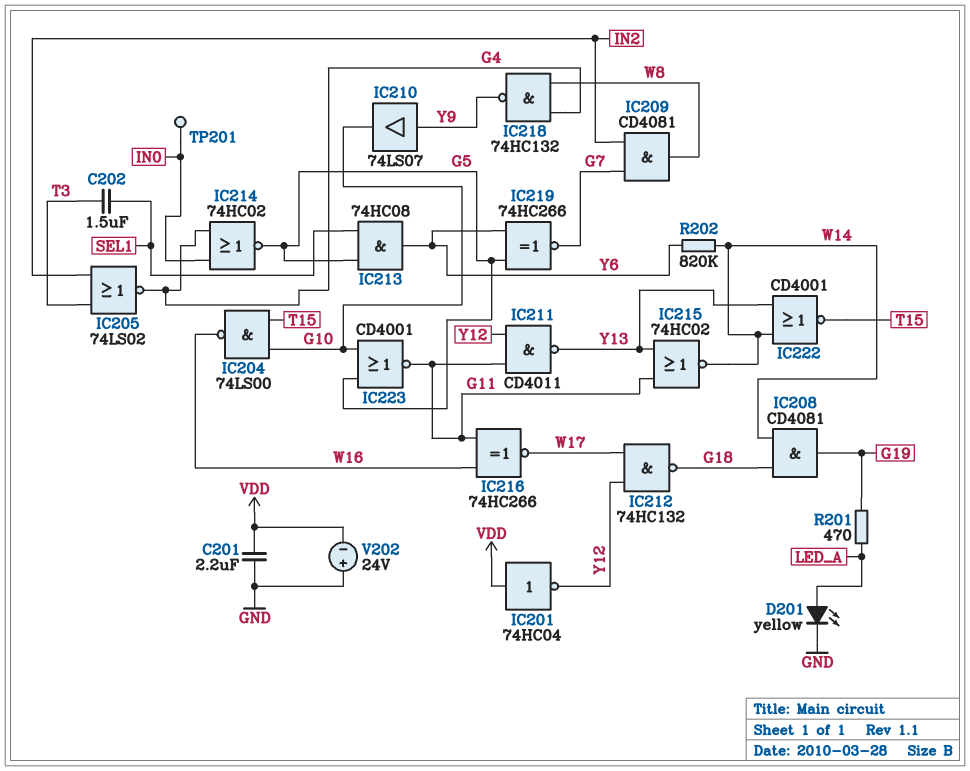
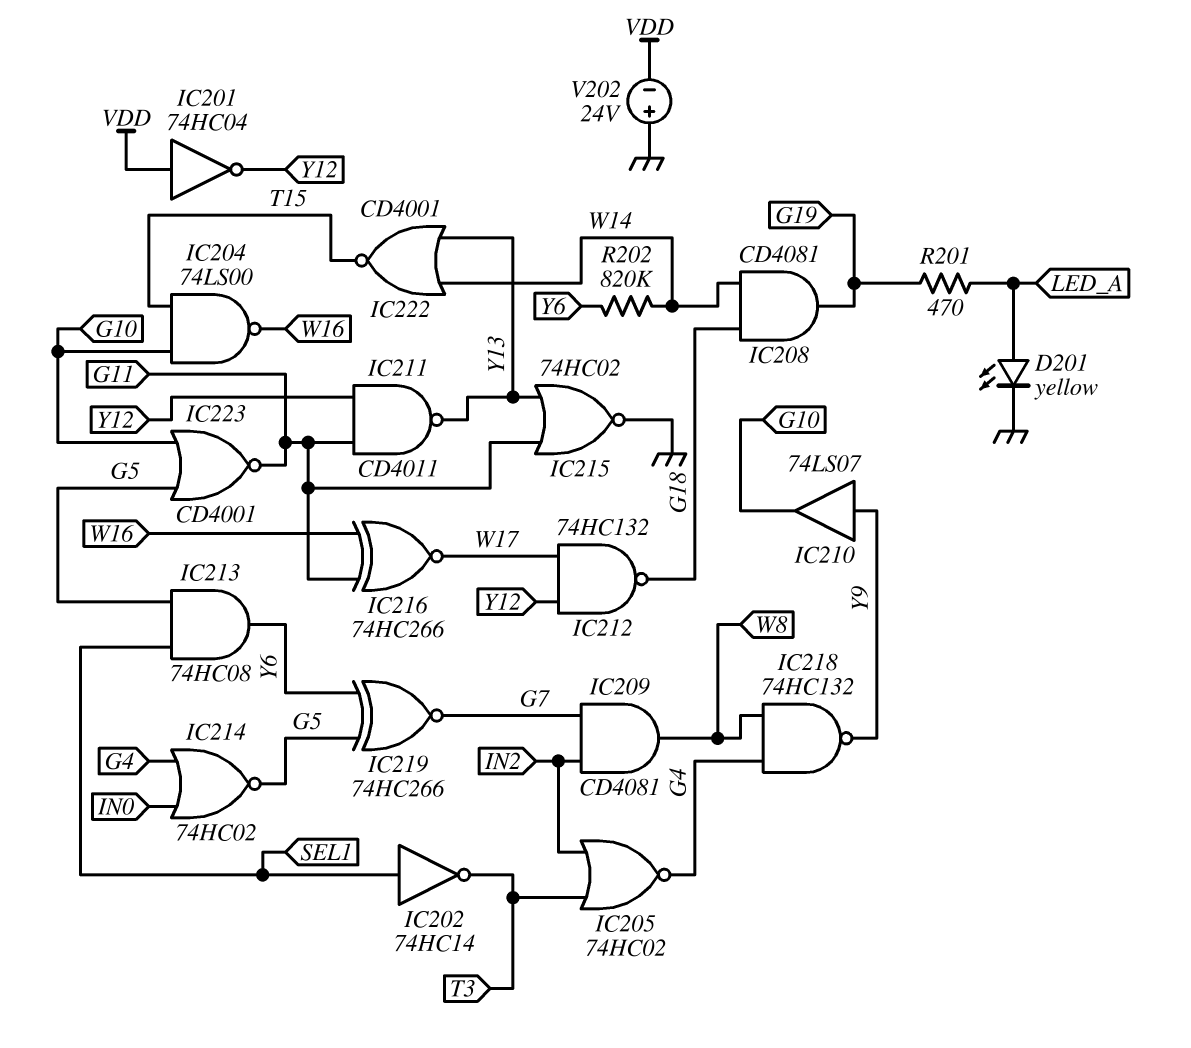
C201: 2.2uF (GND, VDD) -> none
C202: 1.5uF (SEL1, T3) -> none
IC202: none -> NOT 74HC14 (in SEL1, out T3)
IC205: NOR 74LS02 (in IN2, in T3, out G4) -> NOR 74HC02 (in IN2, in T3, out G4)
IC215: NOR 74HC02 (in G11, in Y13, out W14) -> NOR 74HC02 (in G11, in Y13, out GND)
TP201: test point (IN0) -> none

